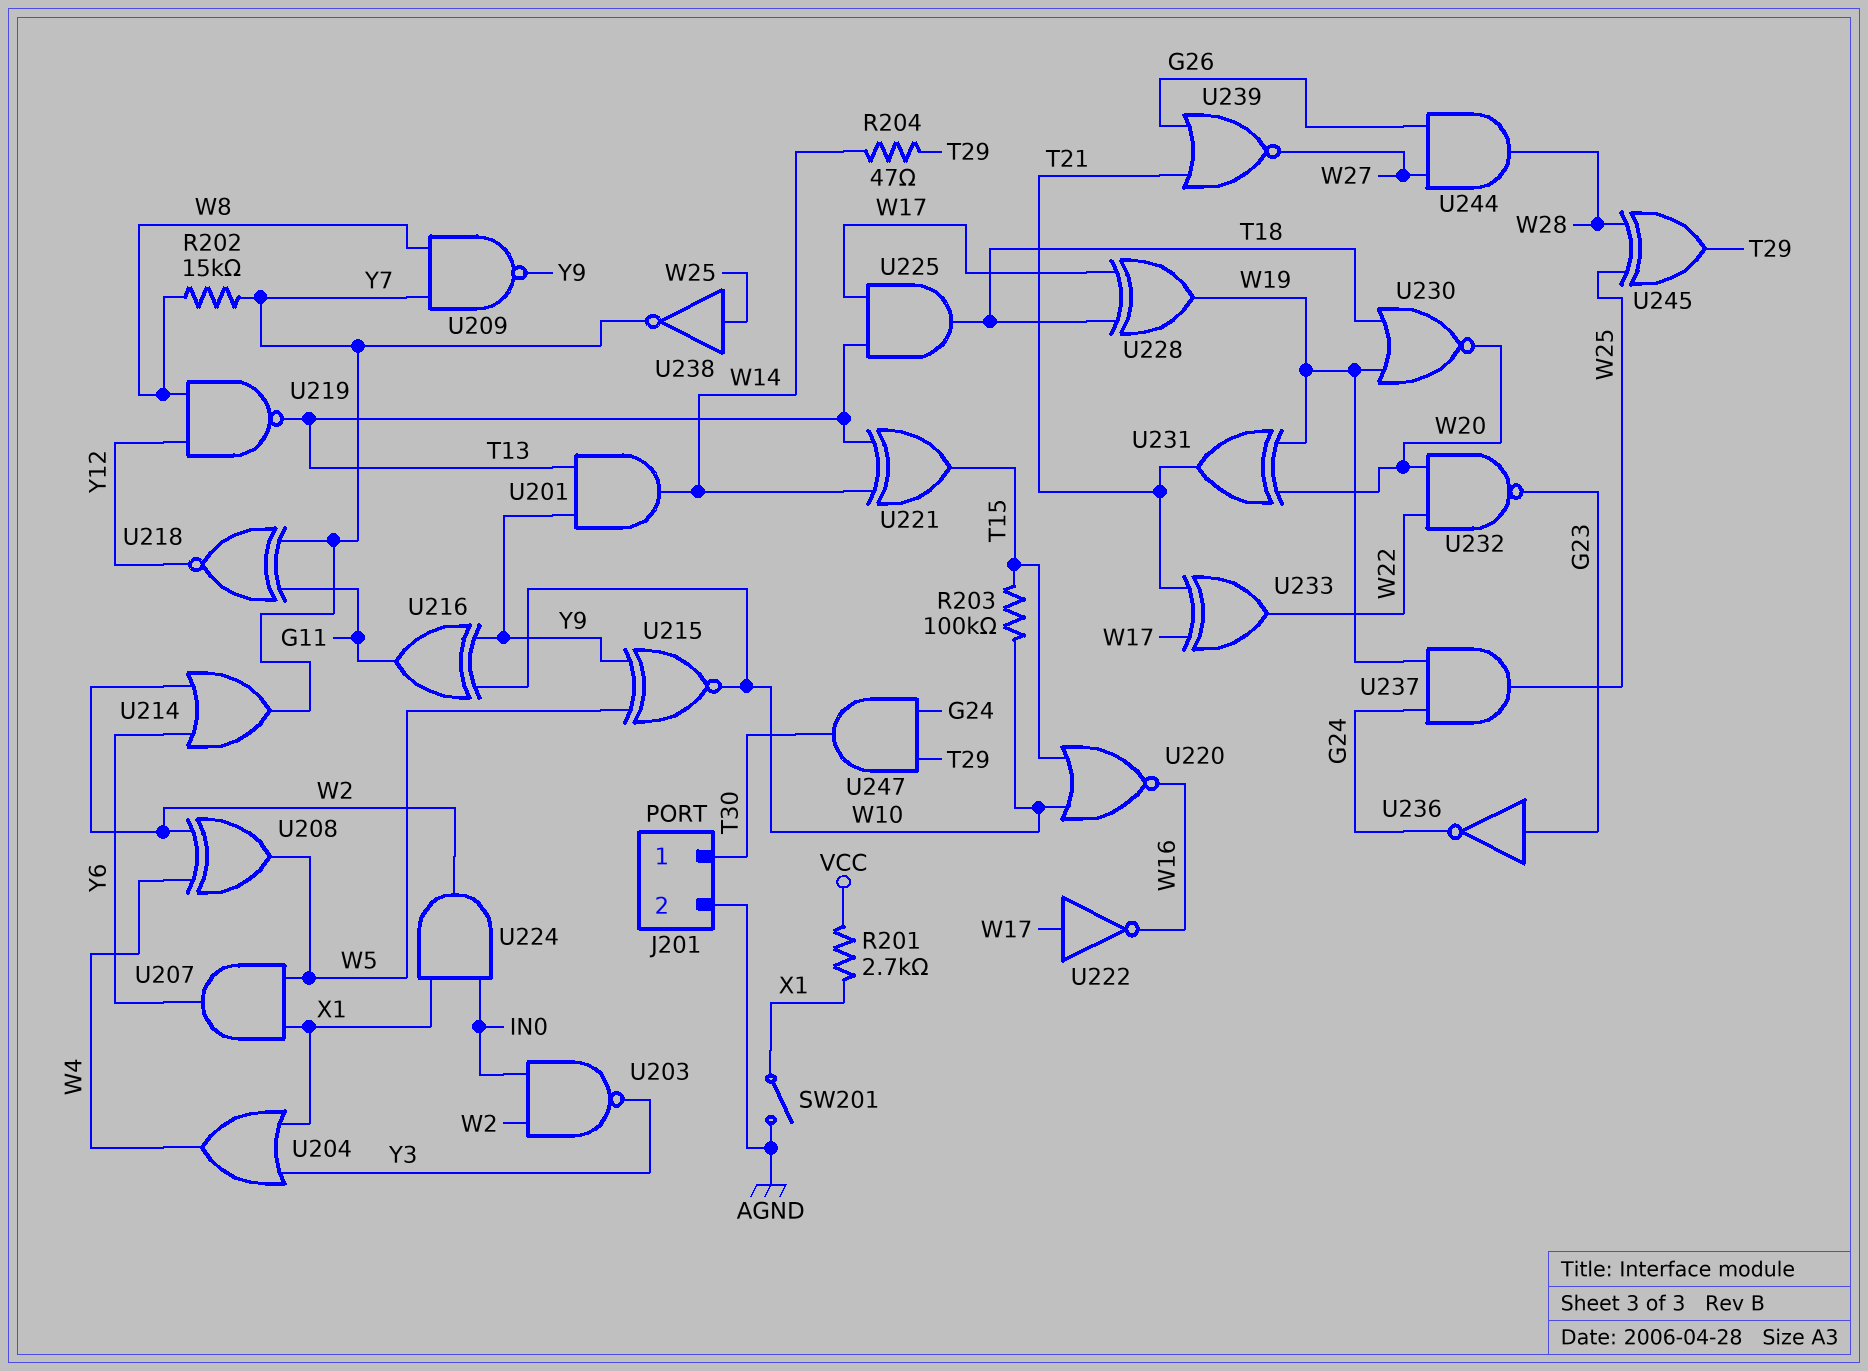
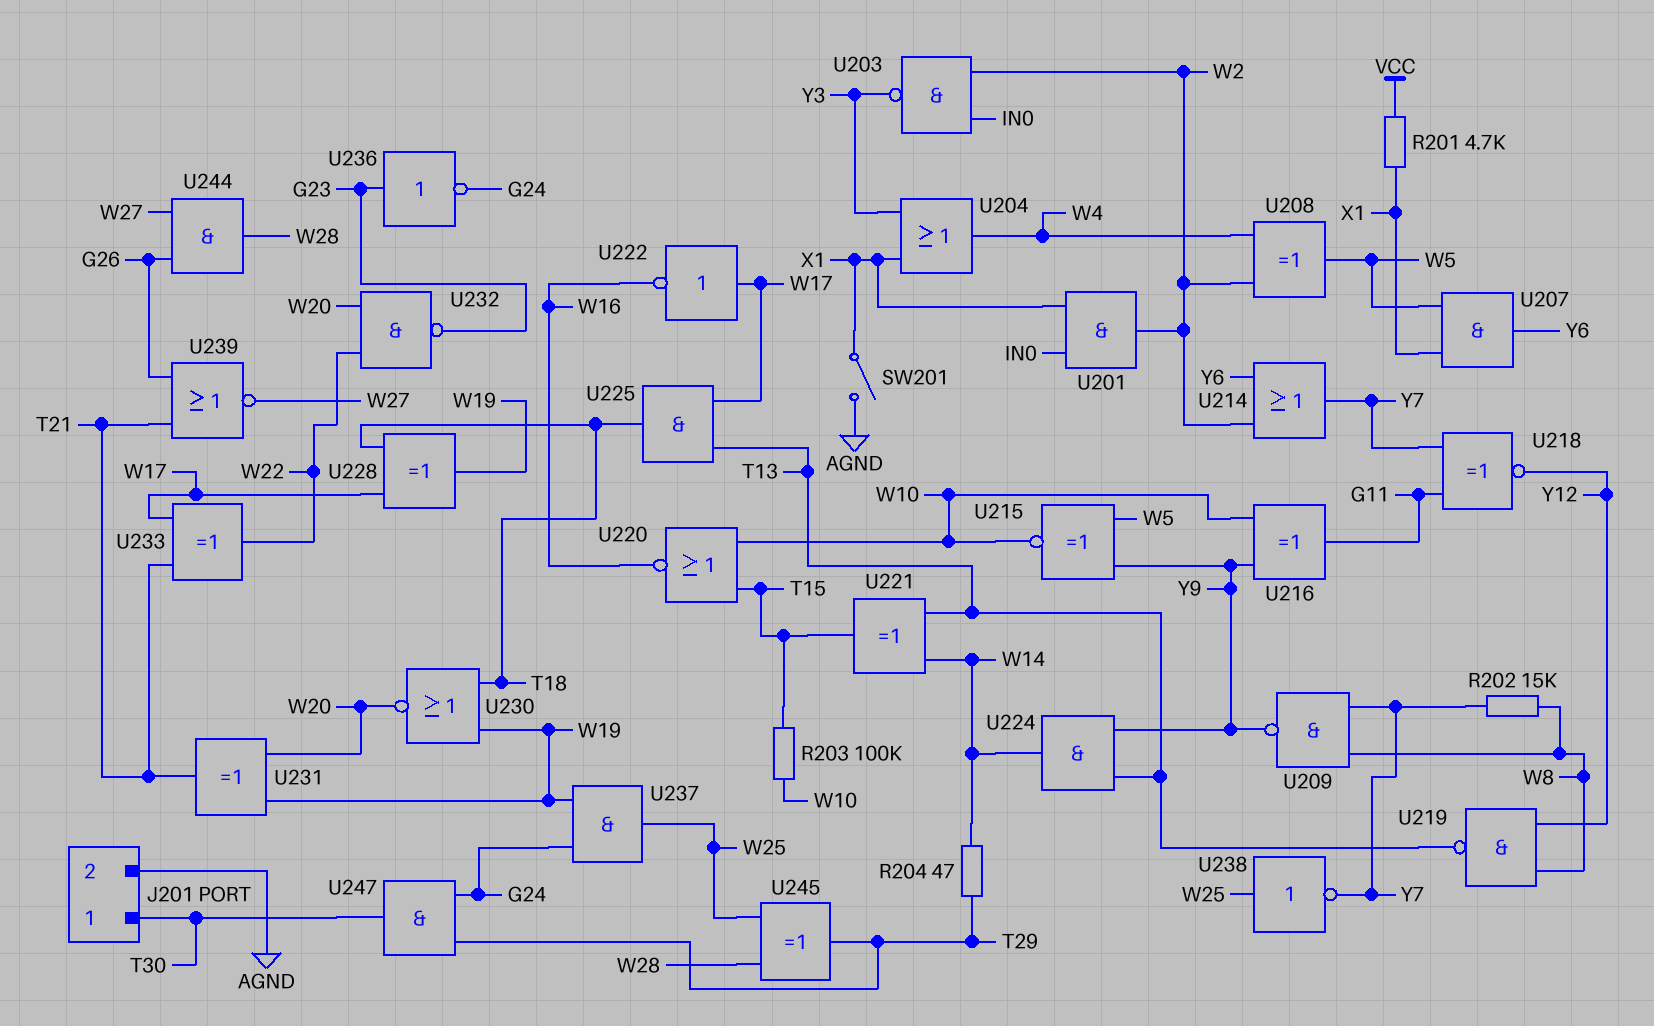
R201: 2.7k (VCC, X1) -> 4.7k (VCC, X1)
U201: AND (in T13, in Y9, out W14) -> AND (in IN0, in X1, out W2)
U224: AND (in IN0, in X1, out W2) -> AND (in T13, in Y9, out W14)

